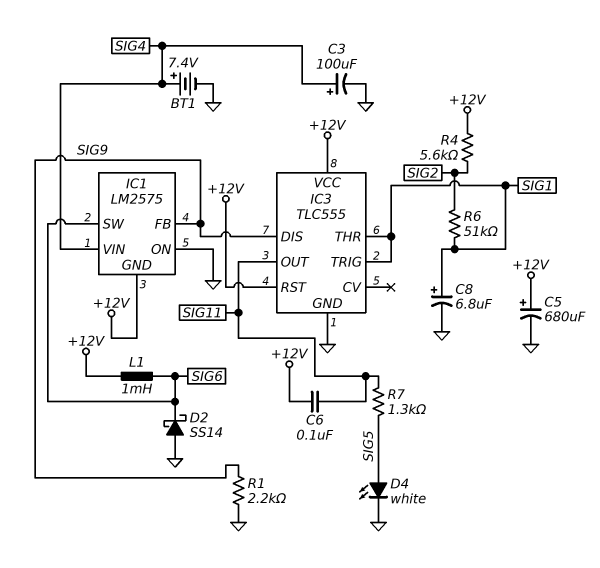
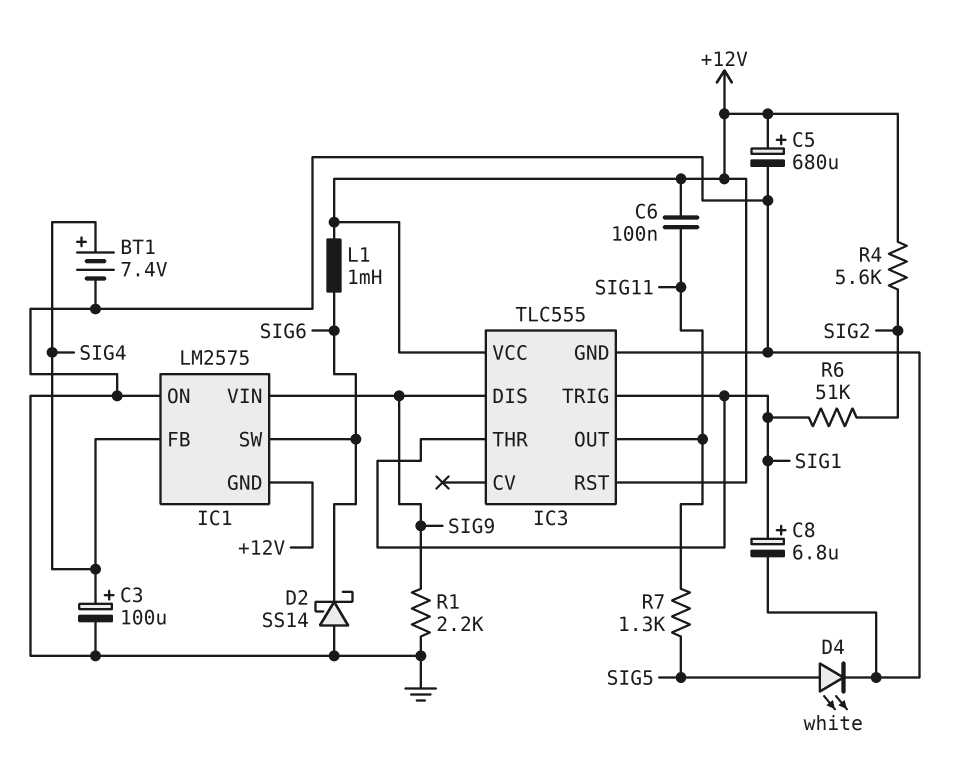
IC1 pin FB: SIG9 -> SIG4
IC1 pin VIN: SIG4 -> SIG9

